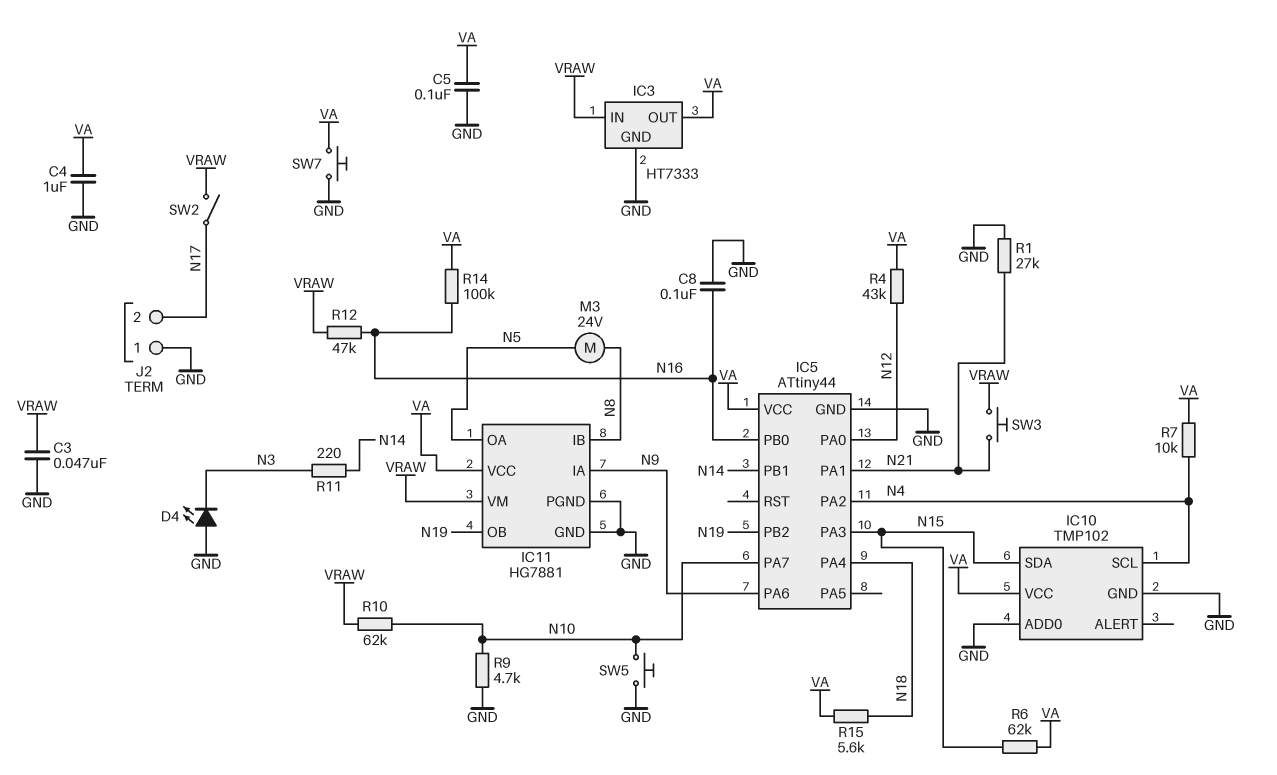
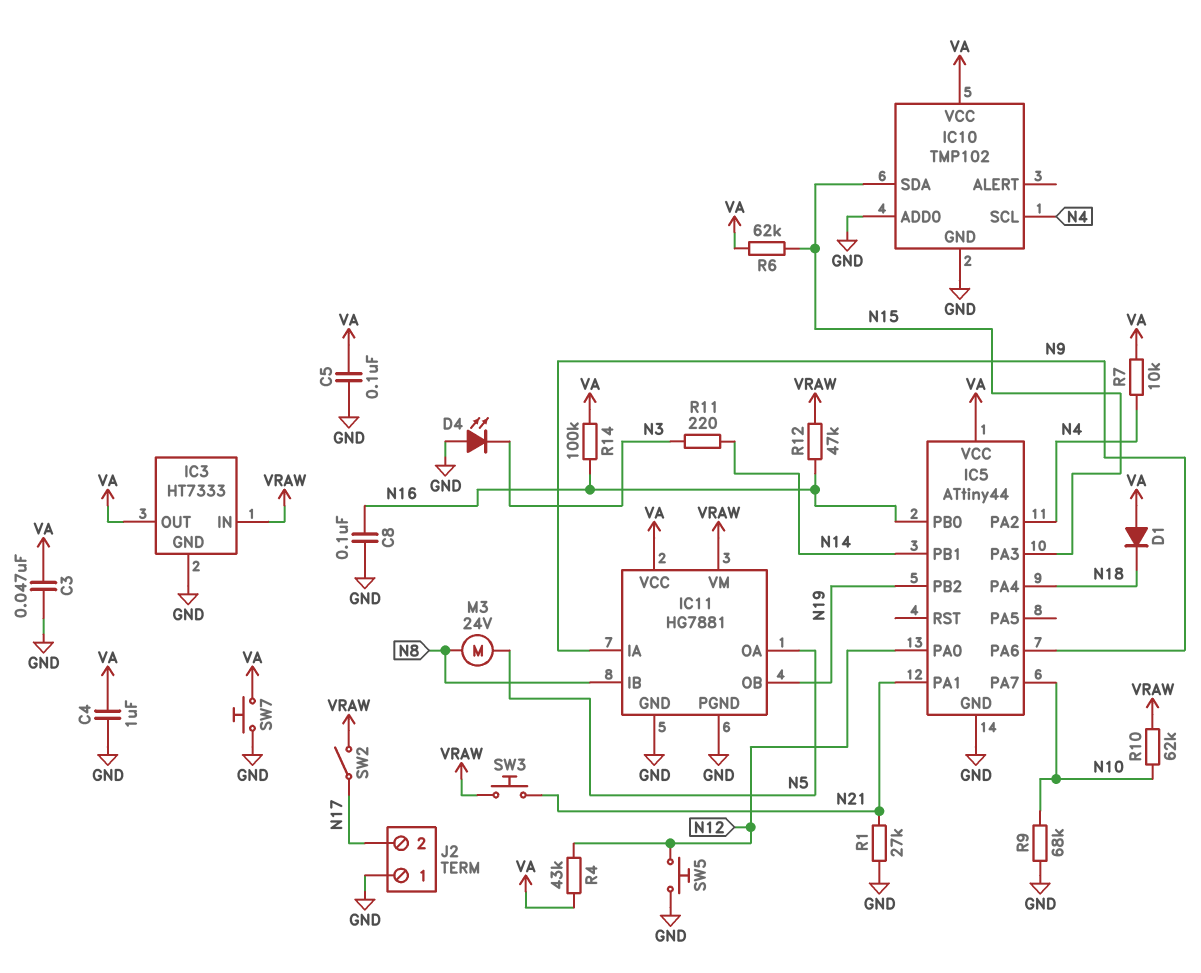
C3: 47nF (GND, VRAW) -> 47nF (GND, VA)
D1: none -> diode (A VA, K N18)
R9: 4.7k (GND, N10) -> 68k (GND, N10)
R15: 5.6k (N18, VA) -> none
SW5: button (GND, N10) -> button (GND, N12)

